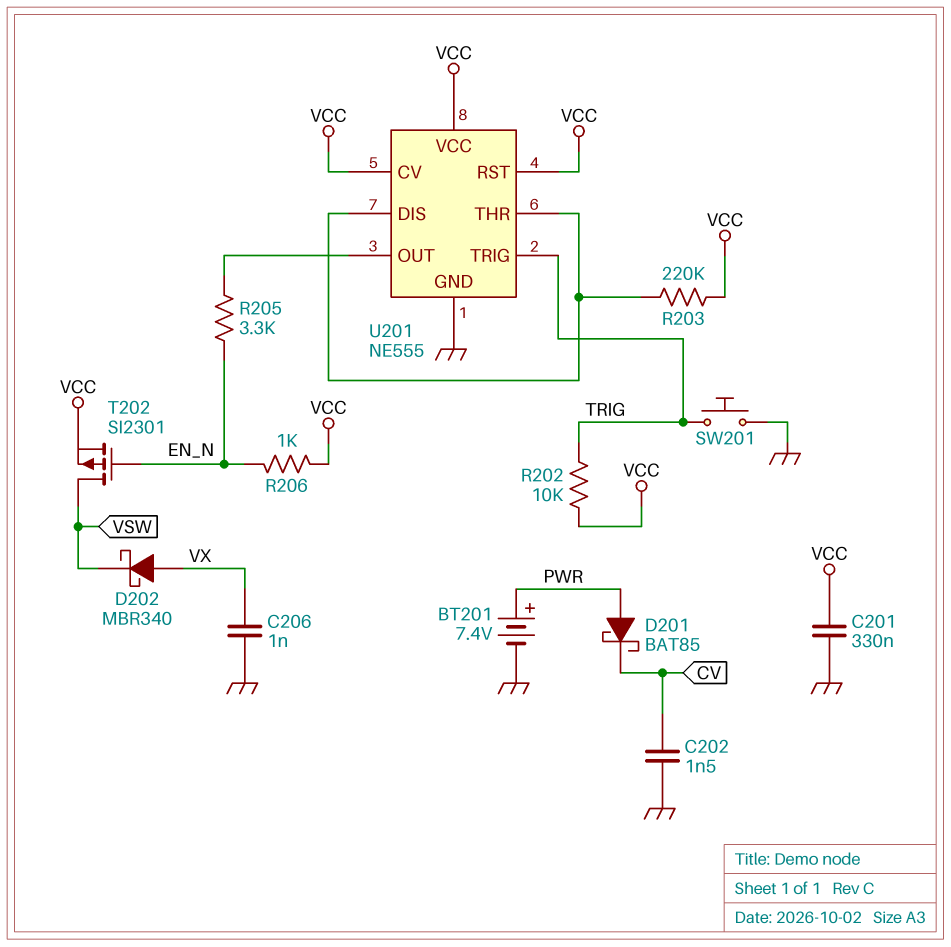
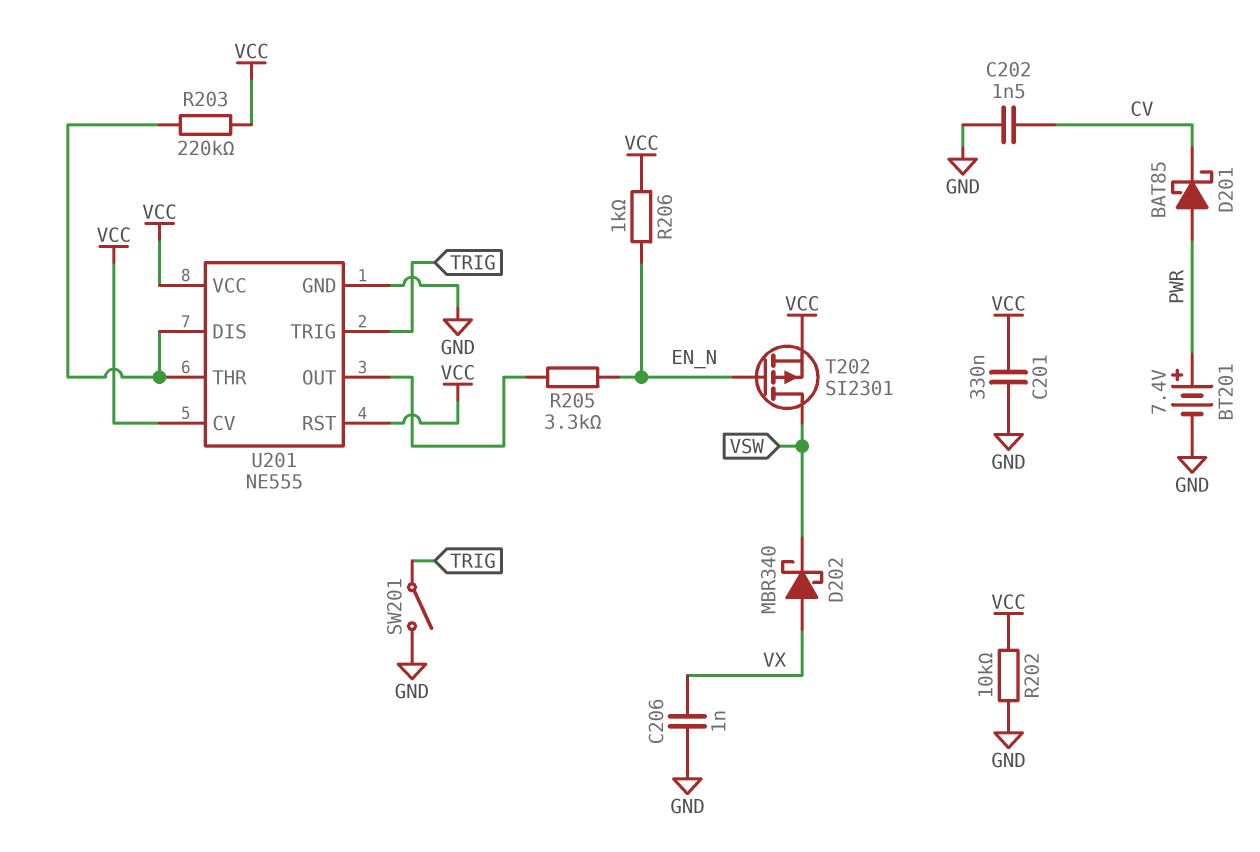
R202: 10k (TRIG, VCC) -> 10k (GND, VCC)
SW201: button (GND, TRIG) -> switch (GND, TRIG)

